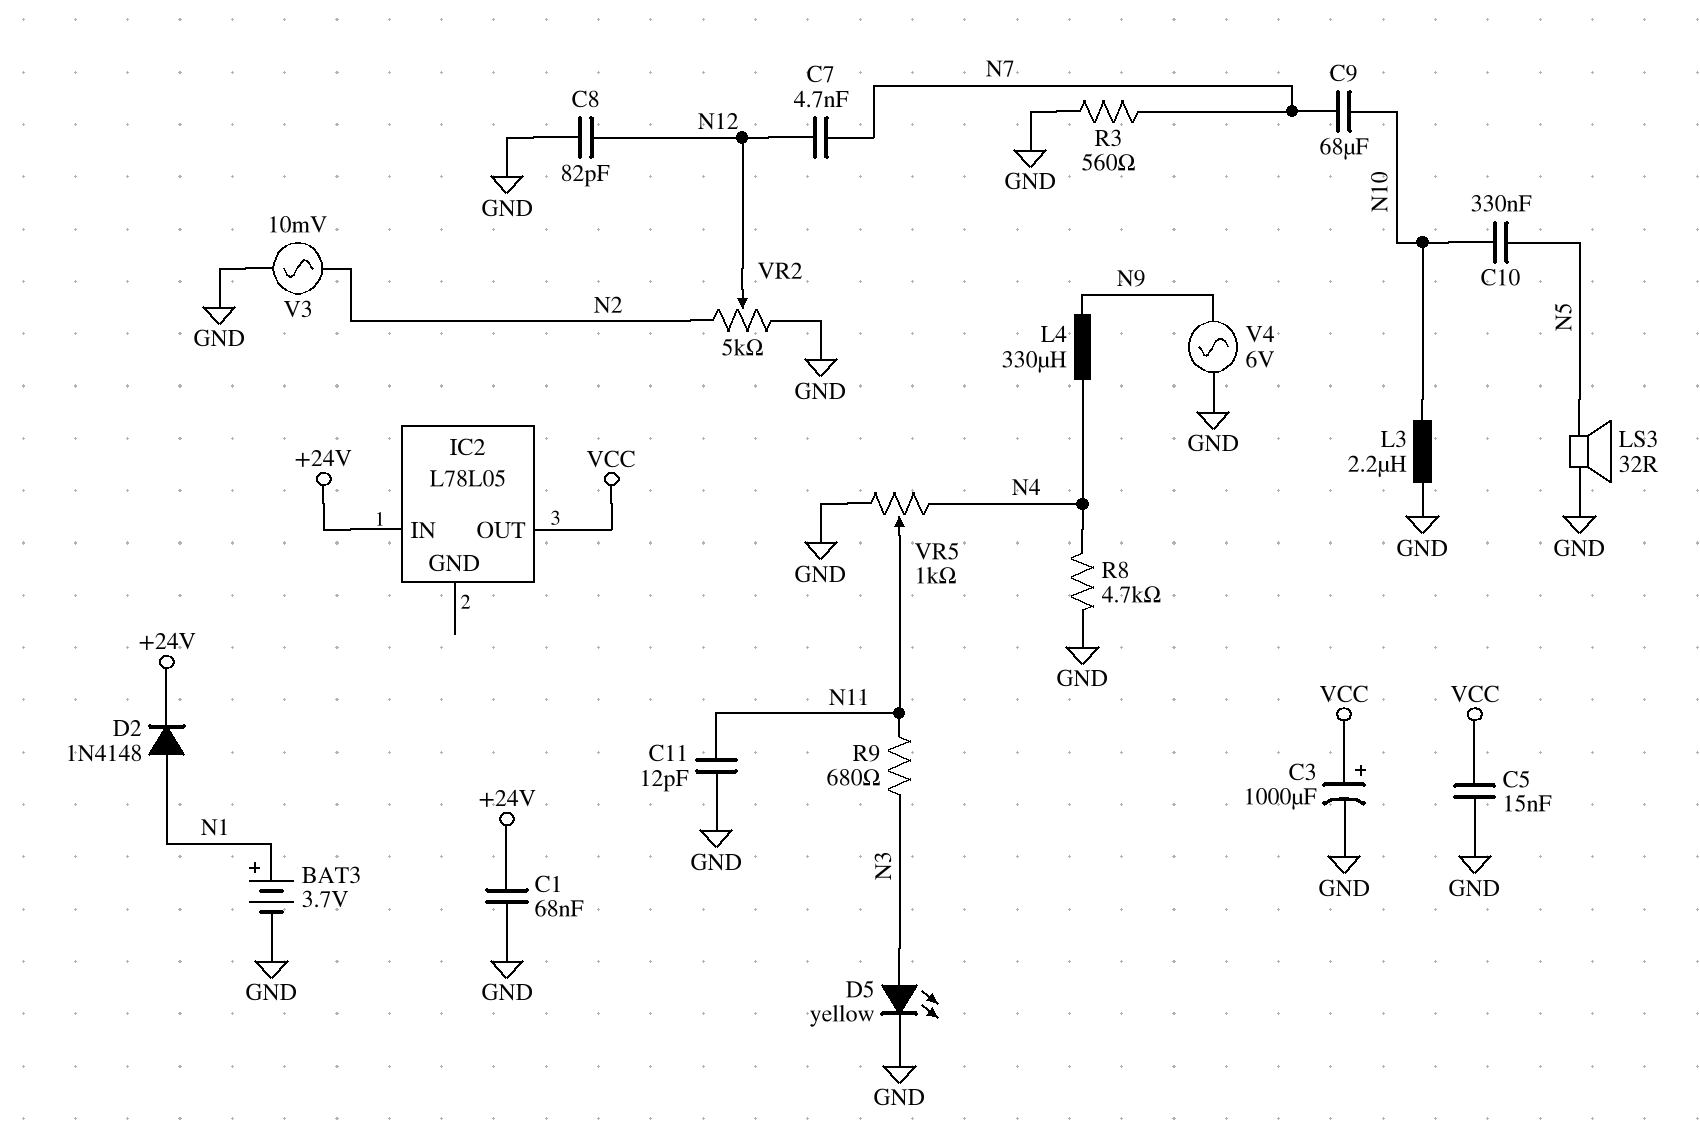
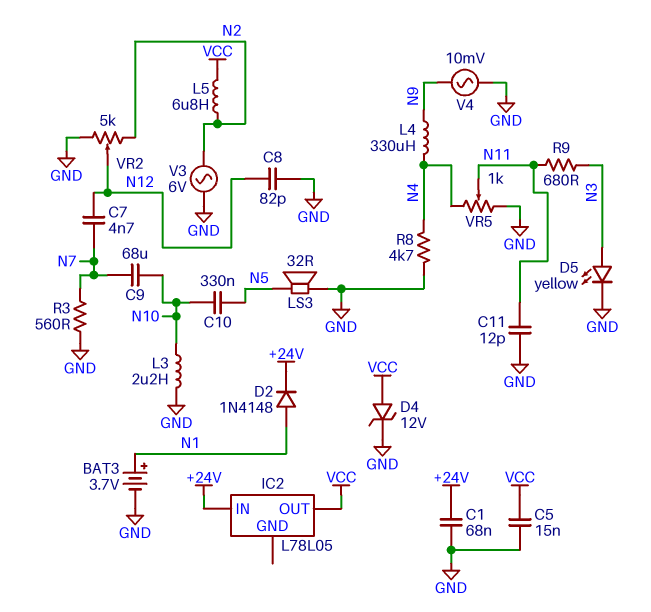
C3: 1000uF (plus VCC, minus GND) -> none
D4: none -> zener 12V (A VCC, K GND)
L5: none -> 6.8uH (N2, VCC)
V3: AC 10mV (GND, N2) -> AC 6V (GND, N2)
V4: AC 6V (GND, N9) -> AC 10mV (GND, N9)

